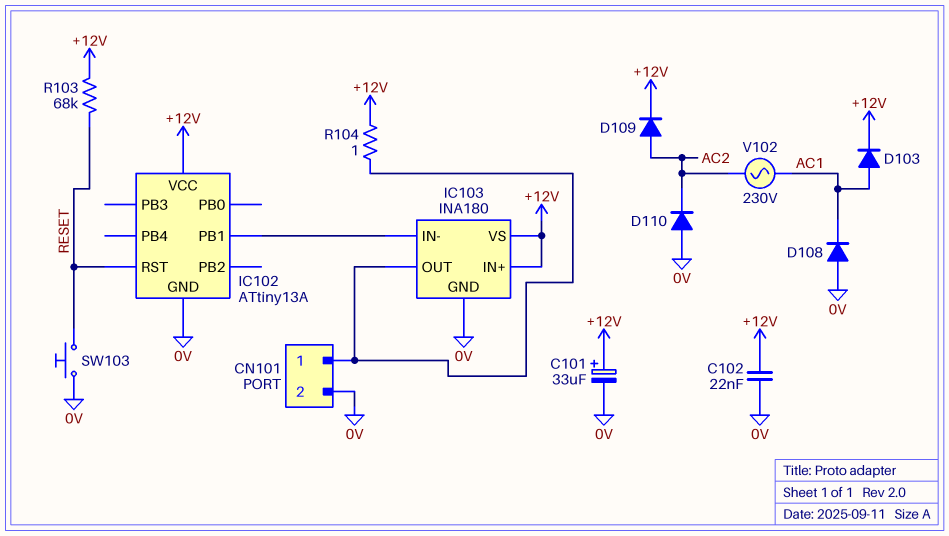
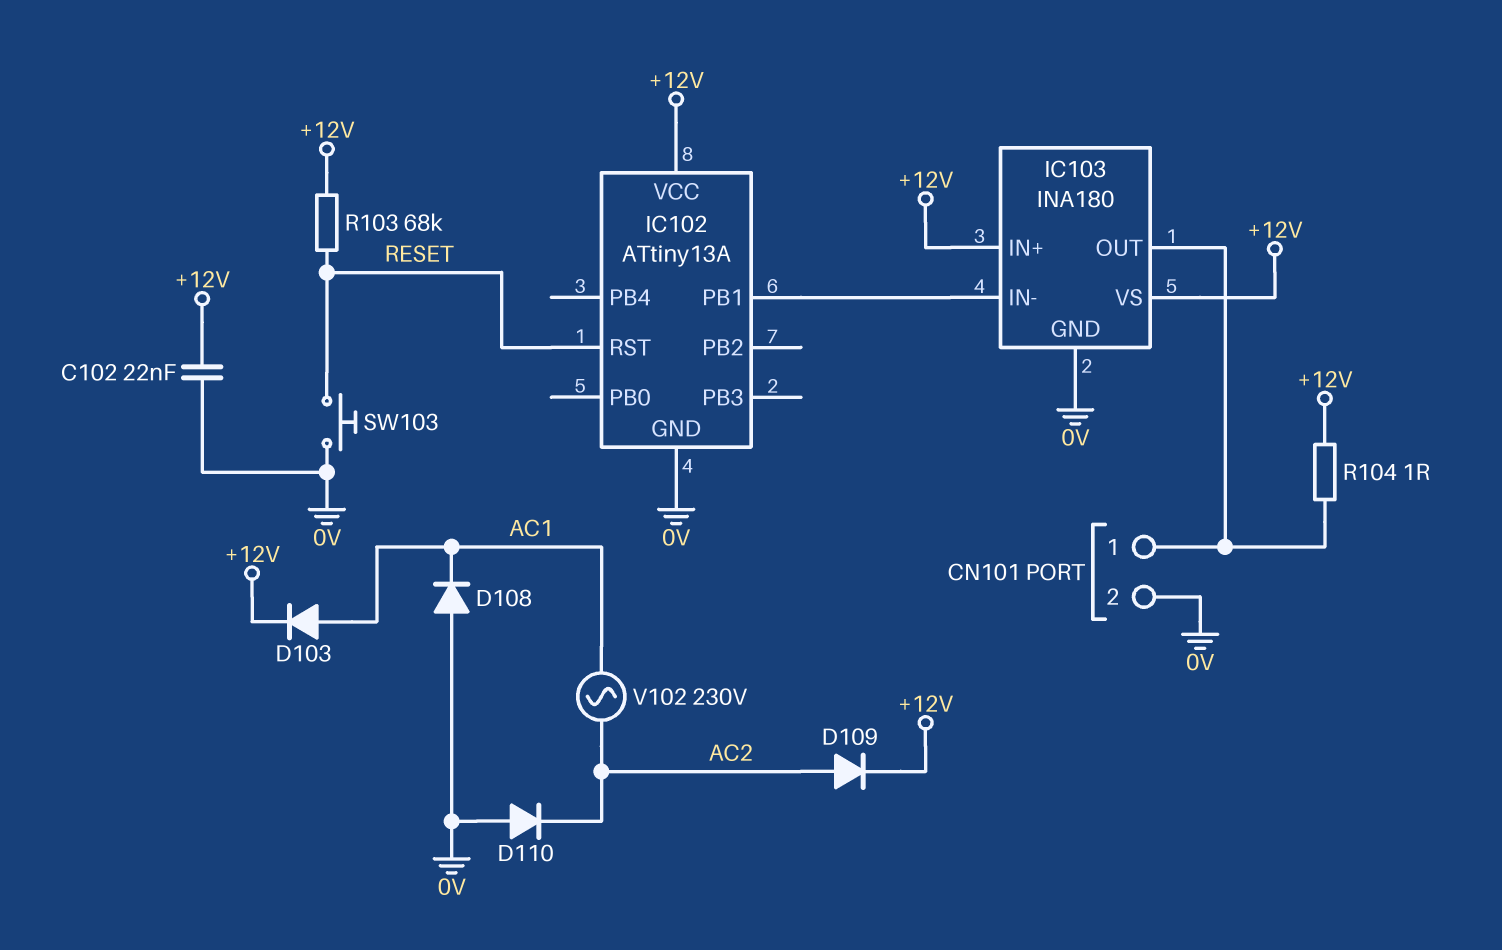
C101: 33uF (plus +12V, minus 0V) -> none

